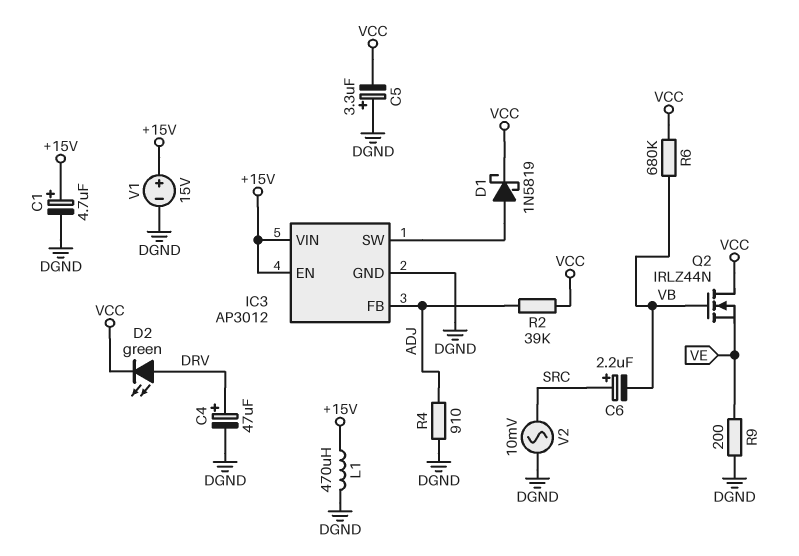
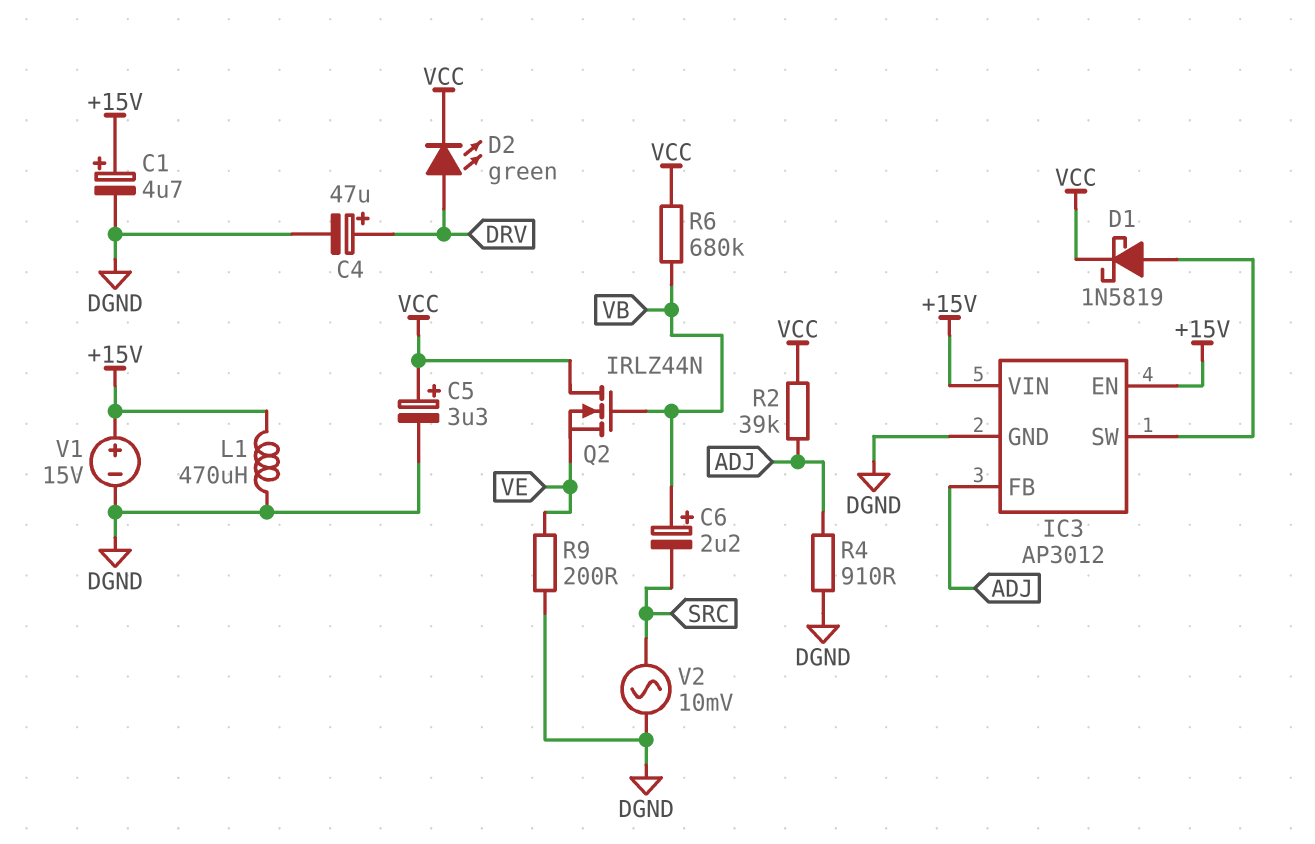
C5: 3.3uF (plus DGND, minus VCC) -> 3.3uF (plus VCC, minus DGND)
C6: 2.2uF (plus SRC, minus VB) -> 2.2uF (plus VB, minus SRC)

